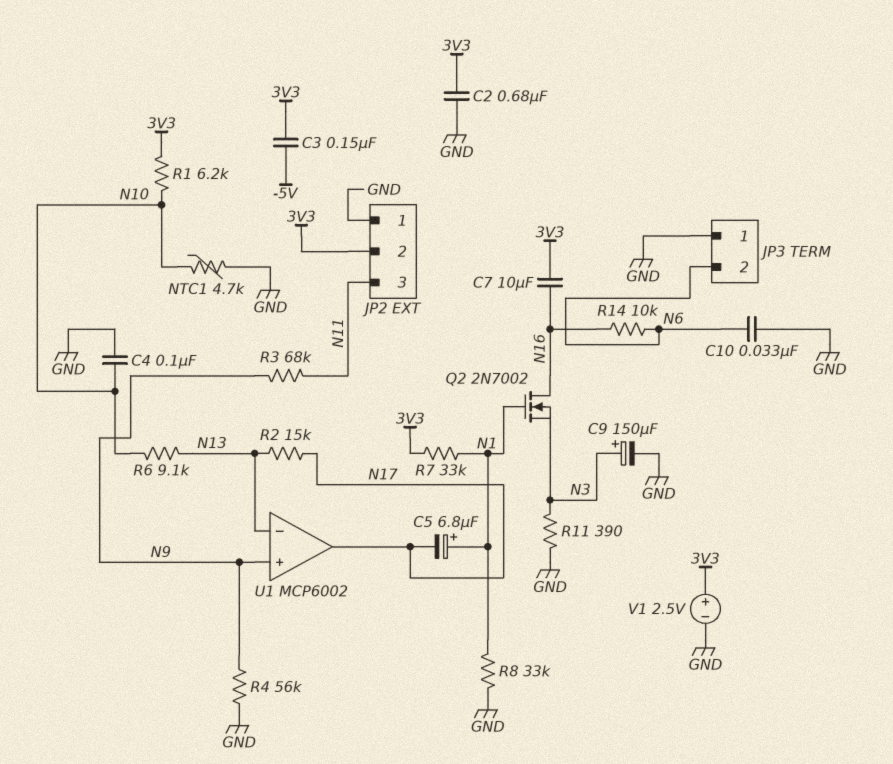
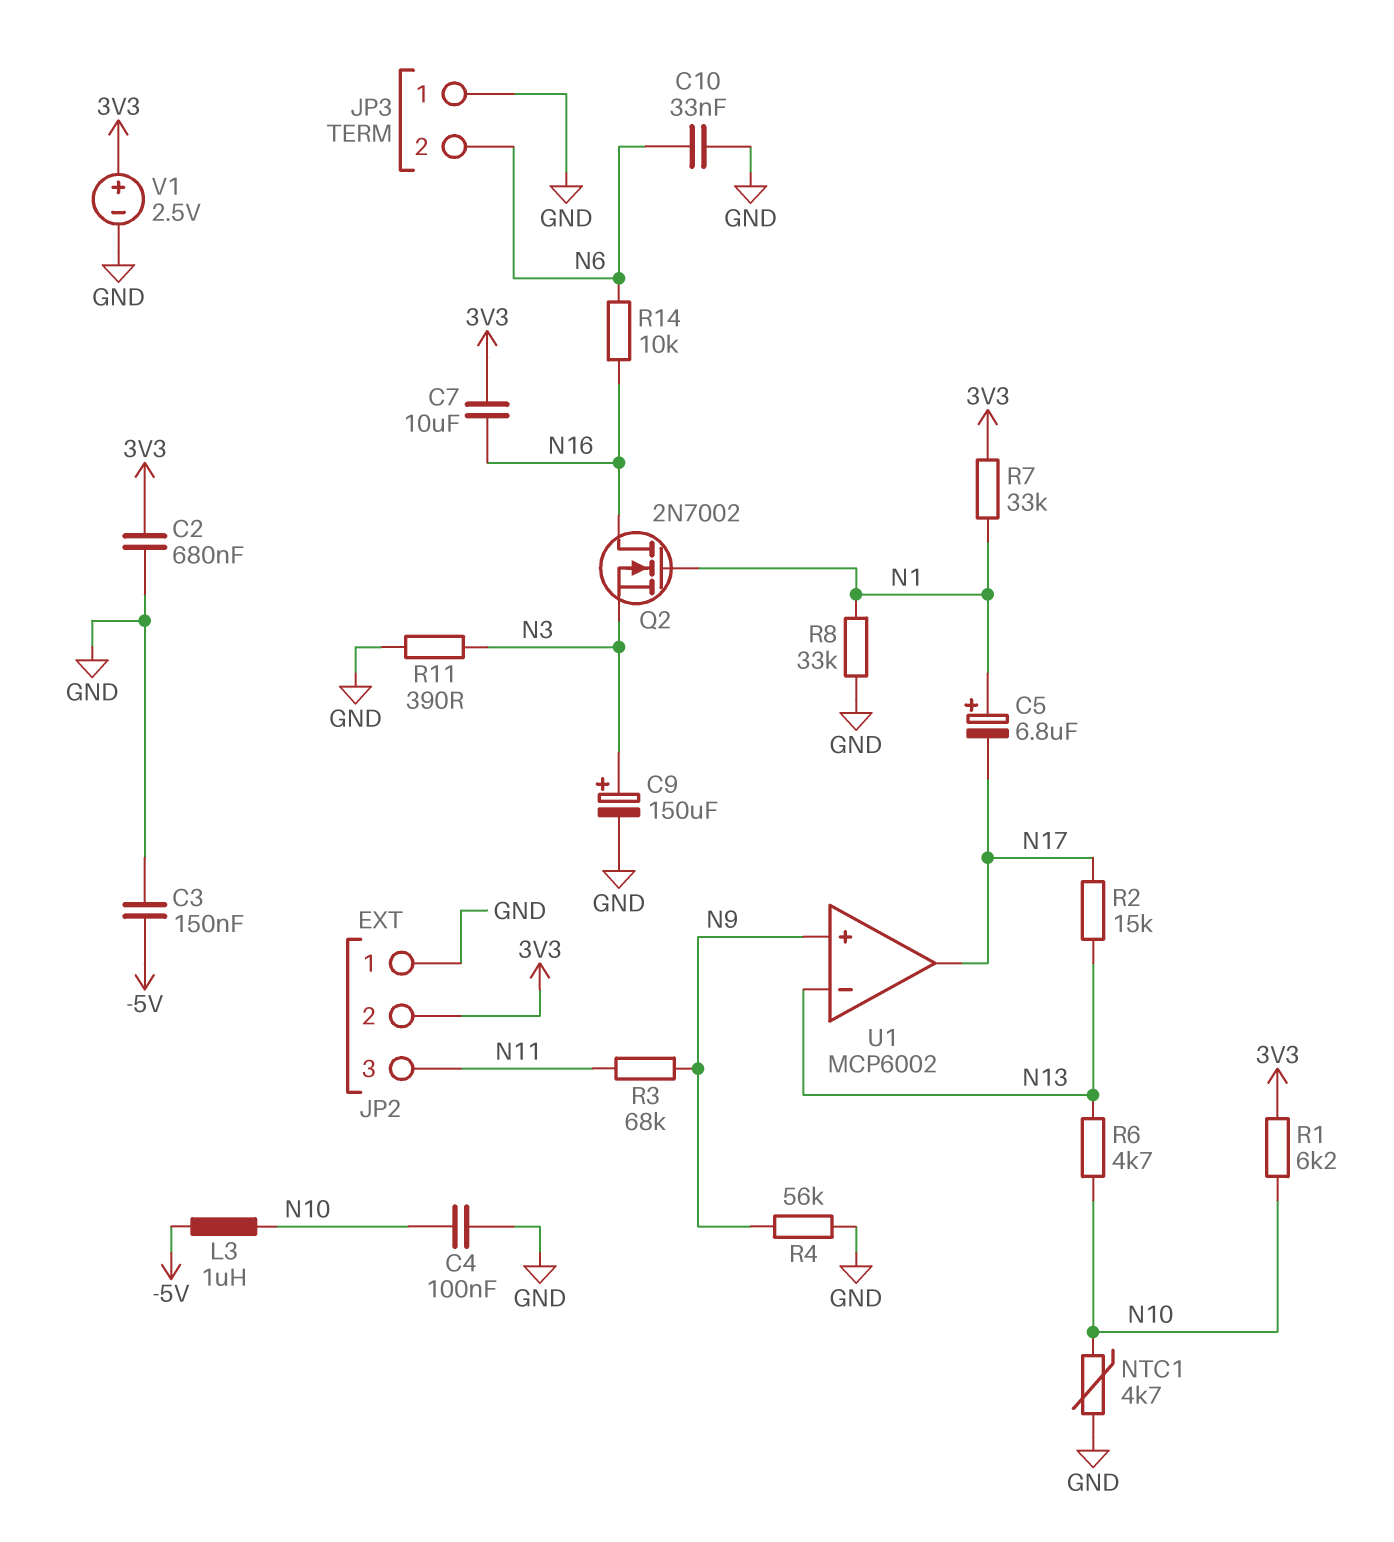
C3: 150nF (-5V, 3V3) -> 150nF (-5V, GND)
L3: none -> 1uH (-5V, N10)
R6: 9.1k (N10, N13) -> 4.7k (N10, N13)

